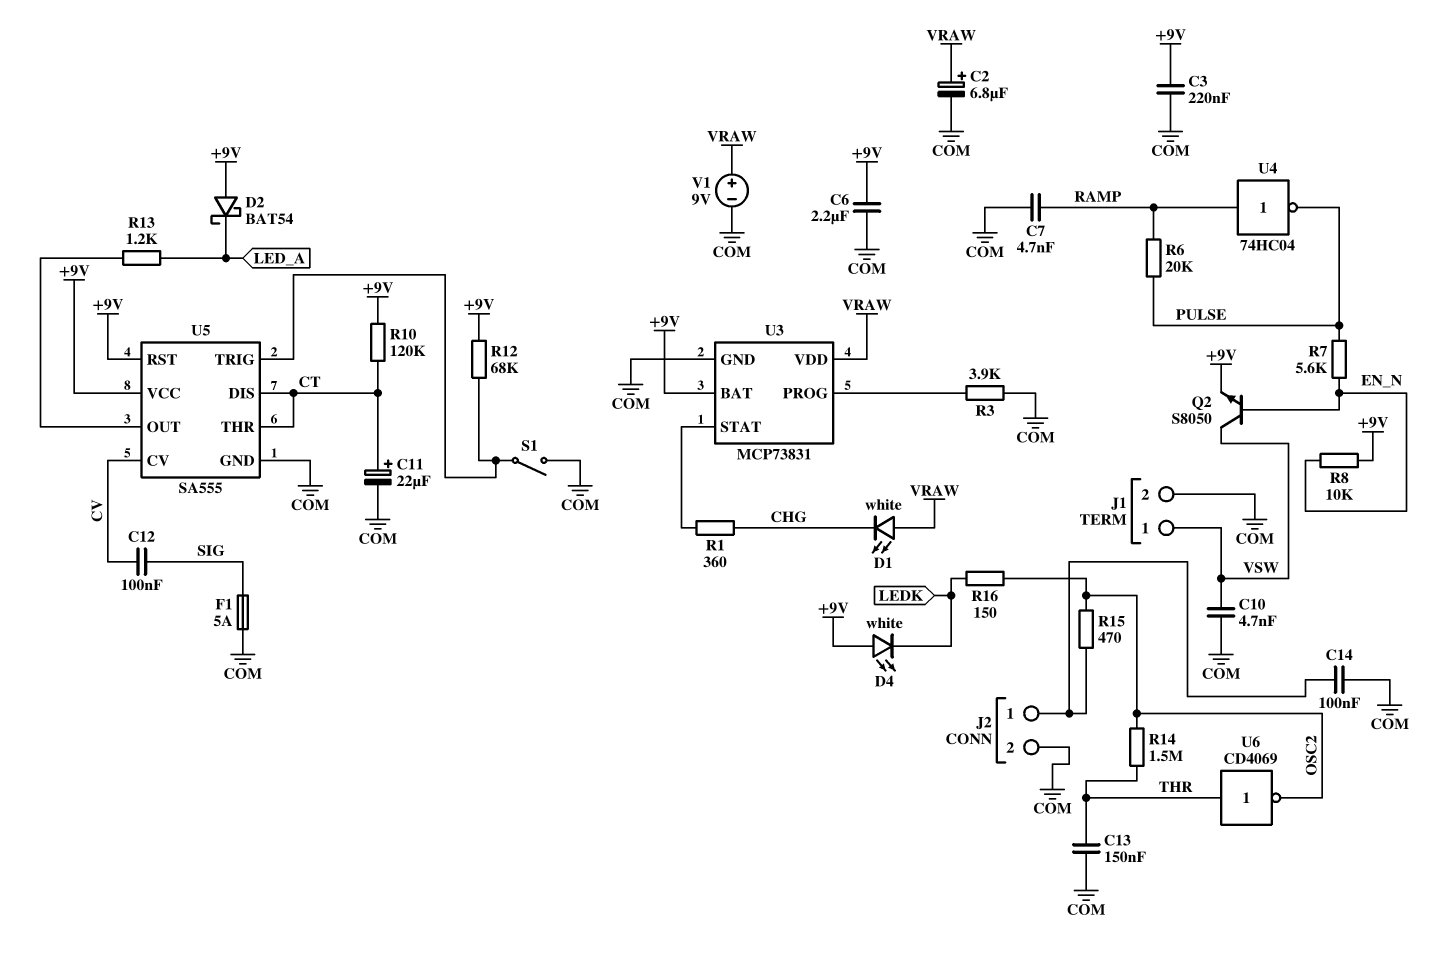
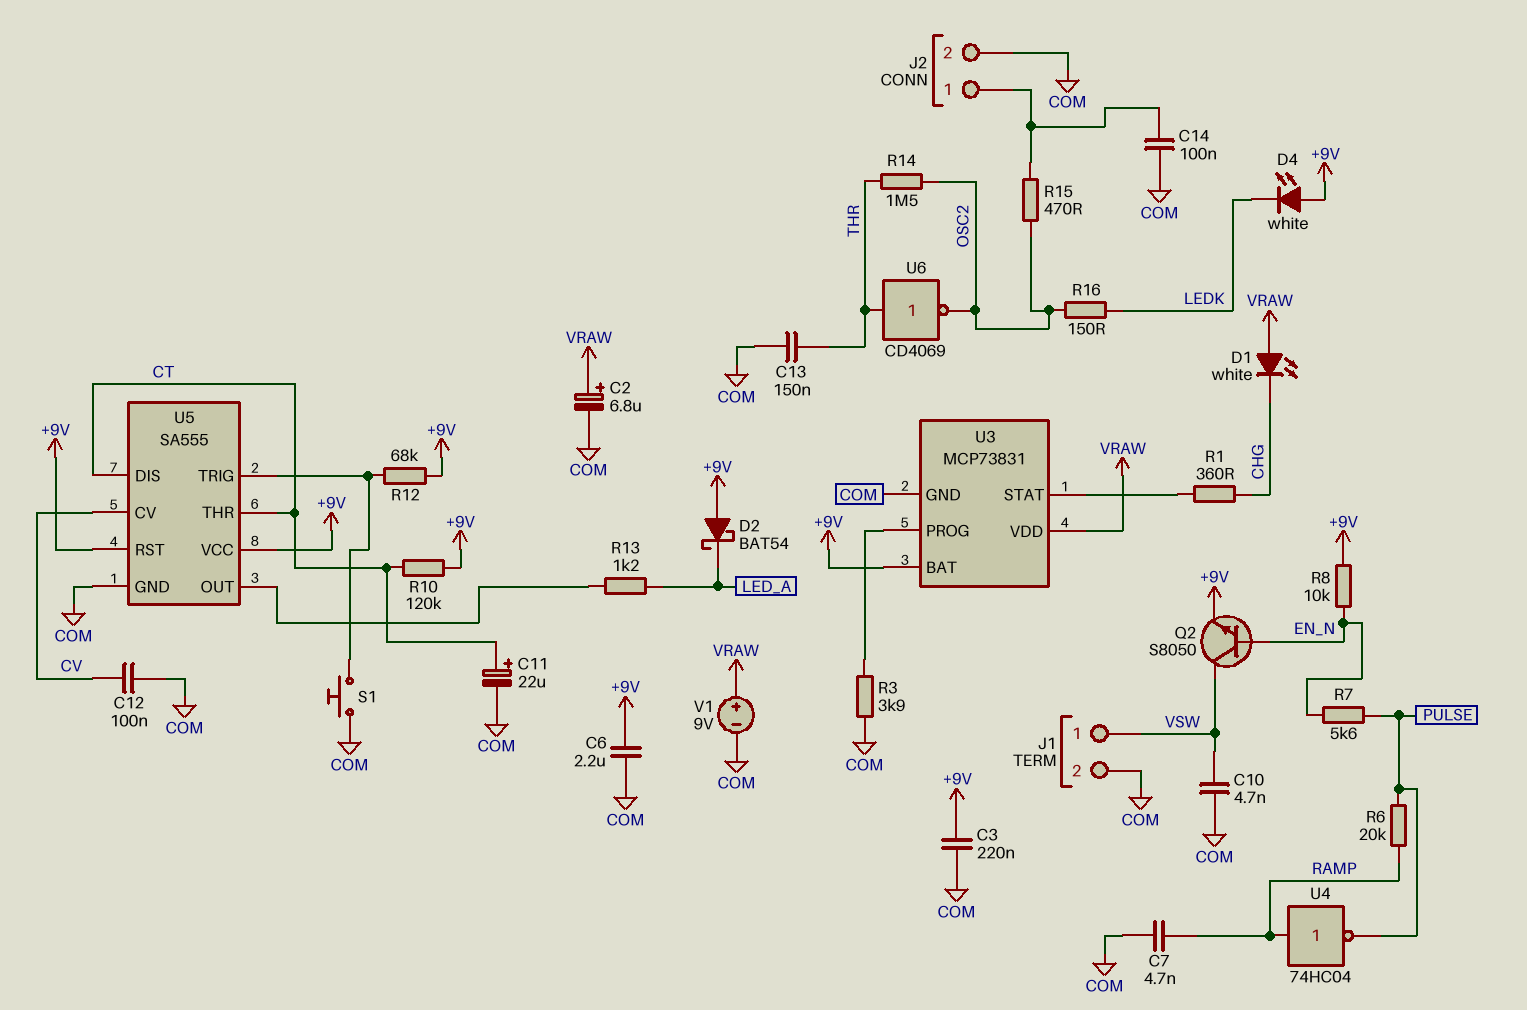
C12: 100nF (CV, SIG) -> 100nF (COM, CV)
F1: 5A (COM, SIG) -> none
S1: switch (COM, U5/TRIG) -> button (COM, U5/TRIG)

